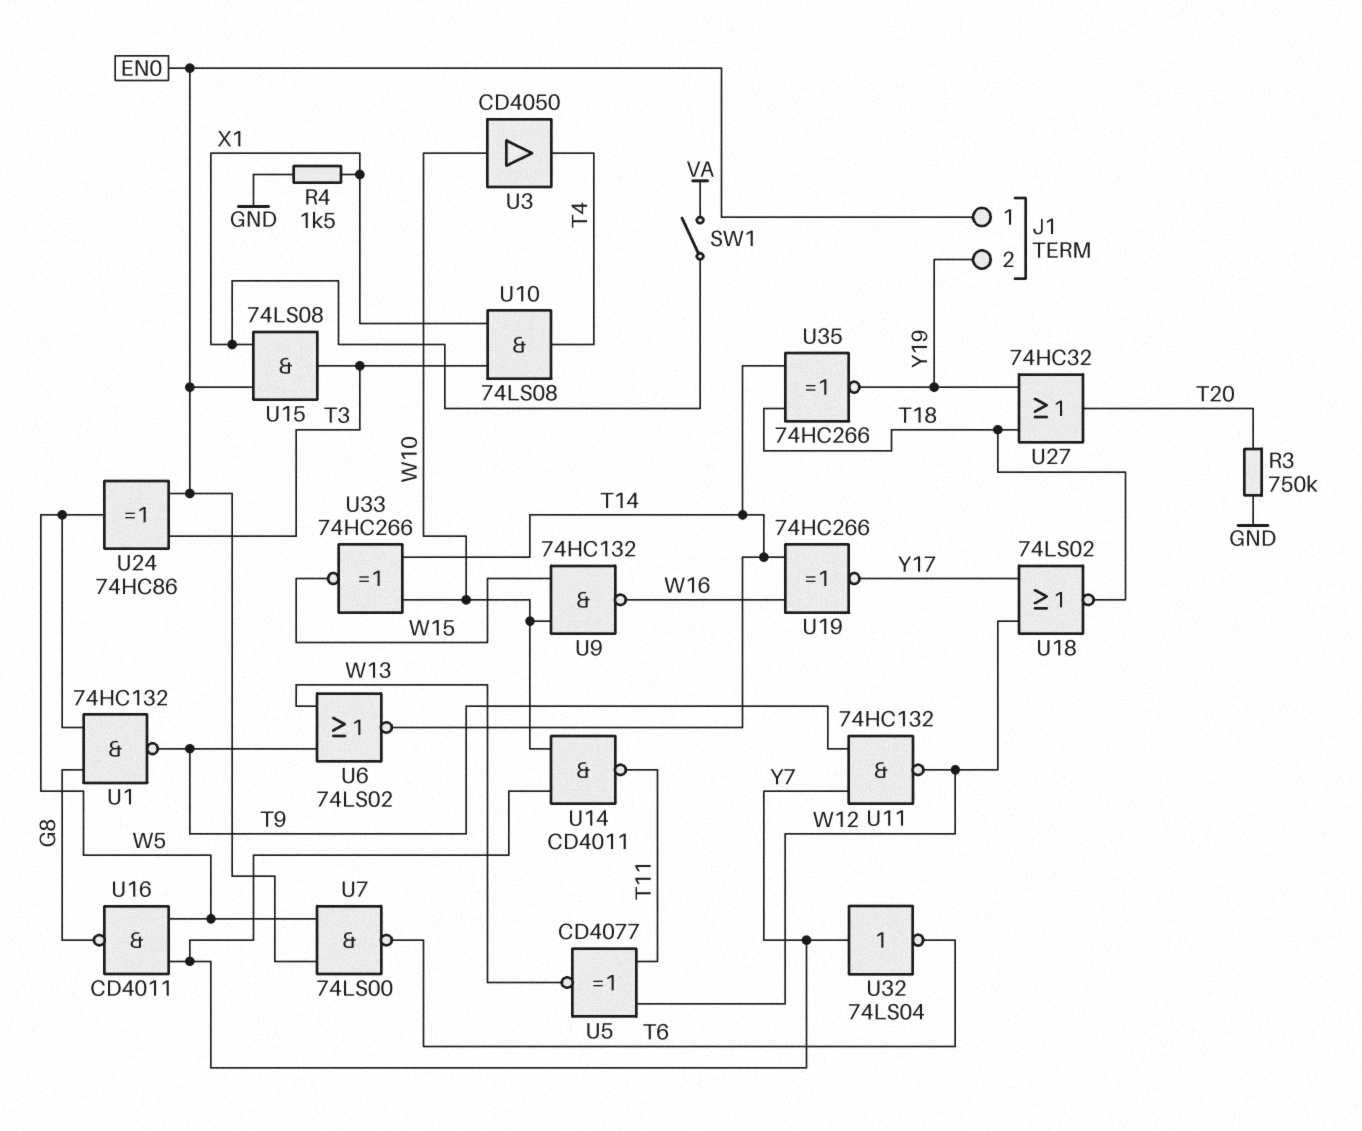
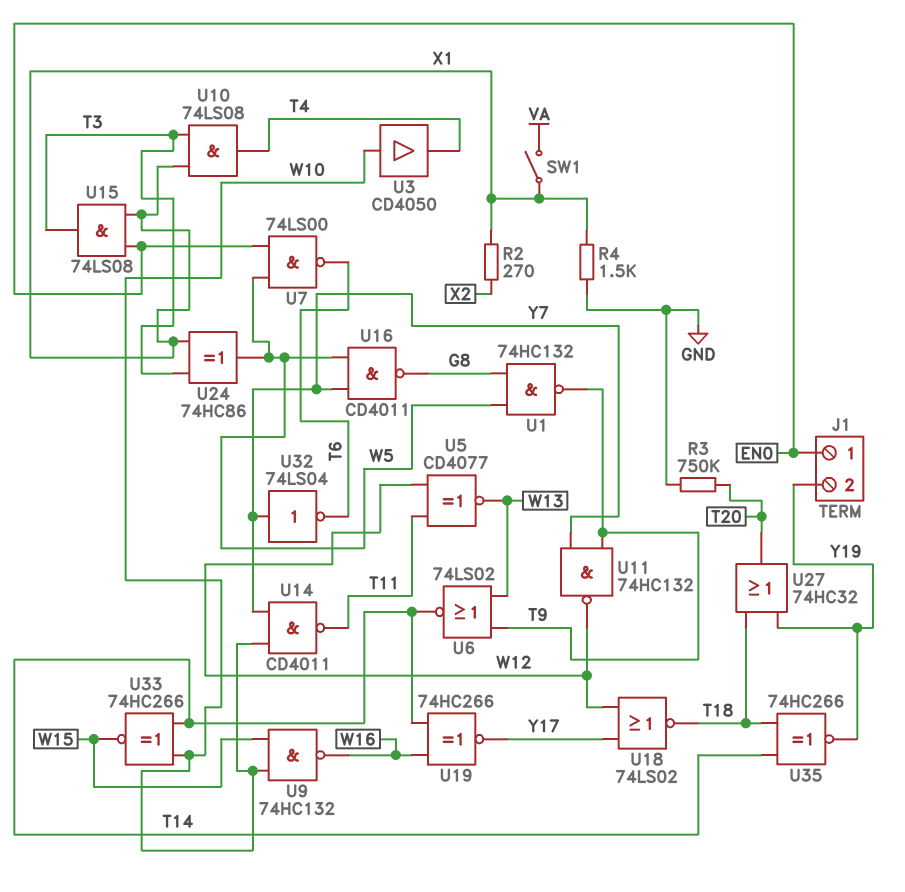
R2: none -> 270 (X1, X2)
U24: XOR 74HC86 (in EN0, in T3, out W5) -> XOR 74HC86 (in T3, in X1, out W5)

